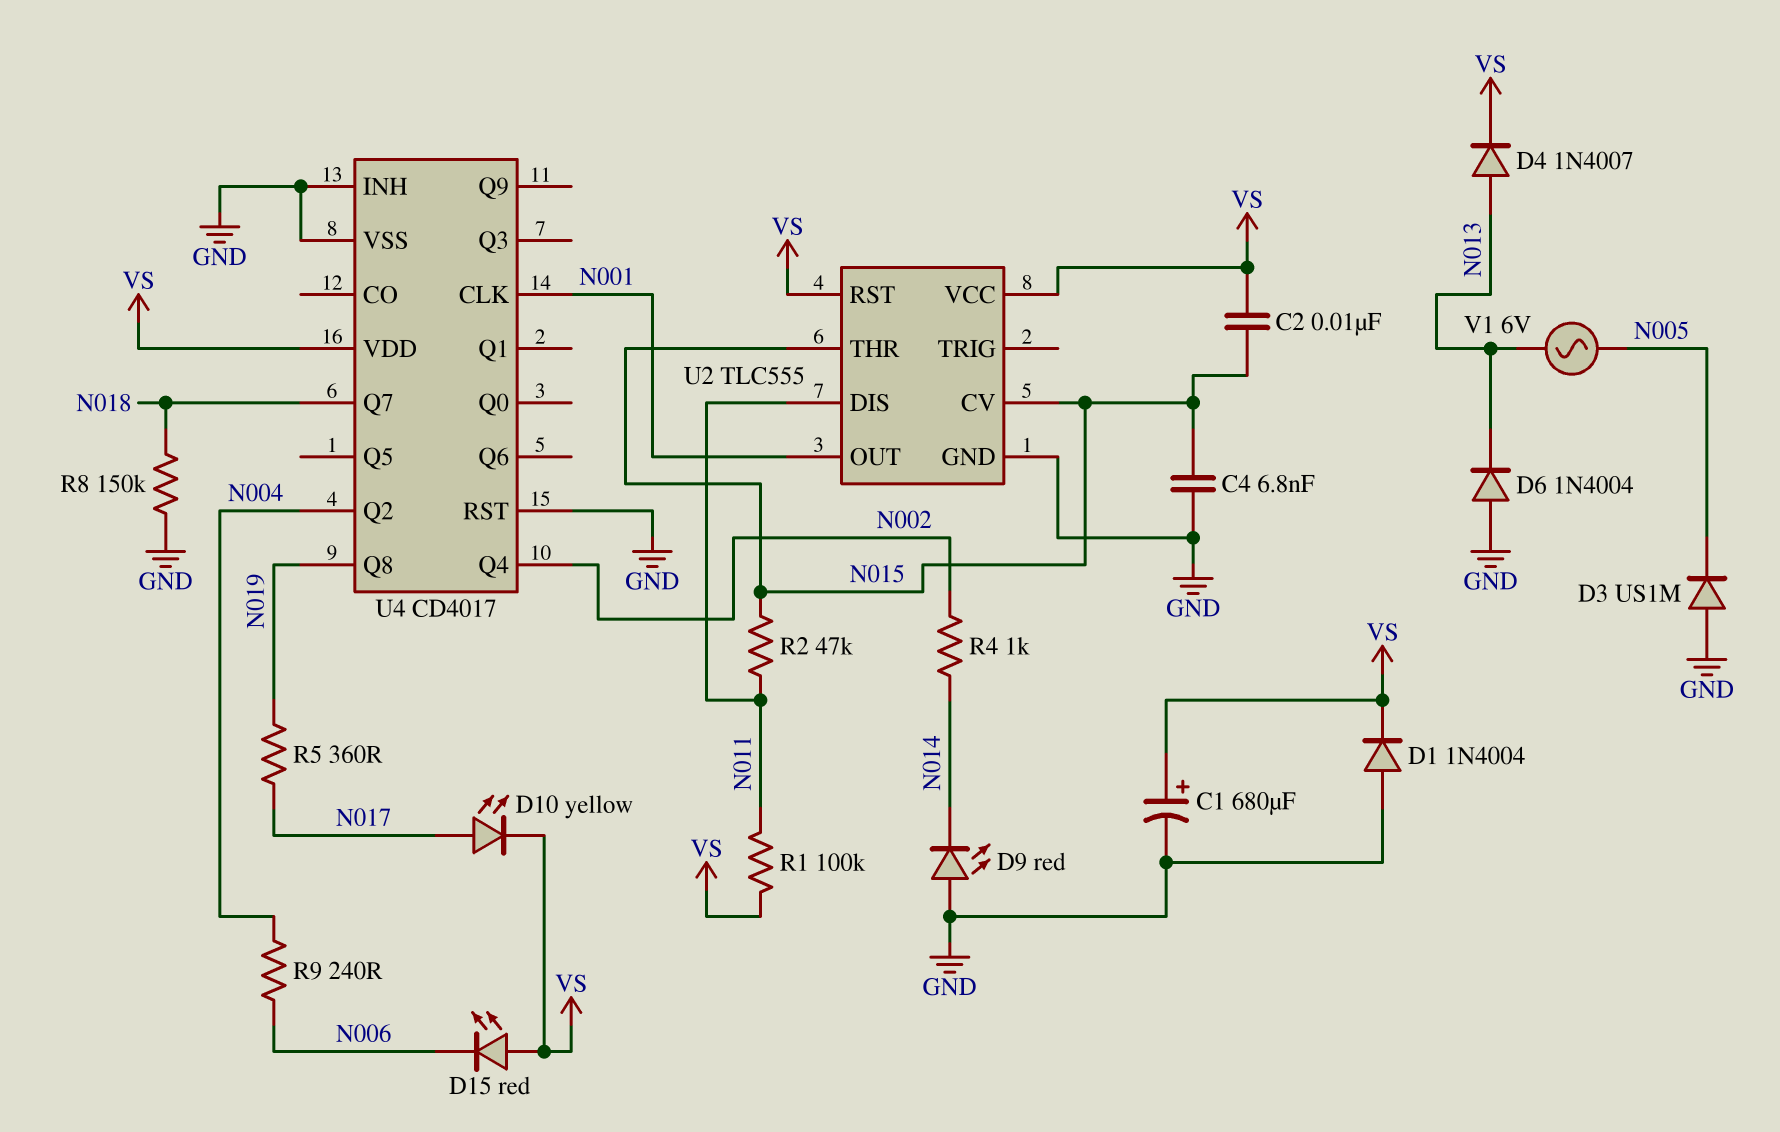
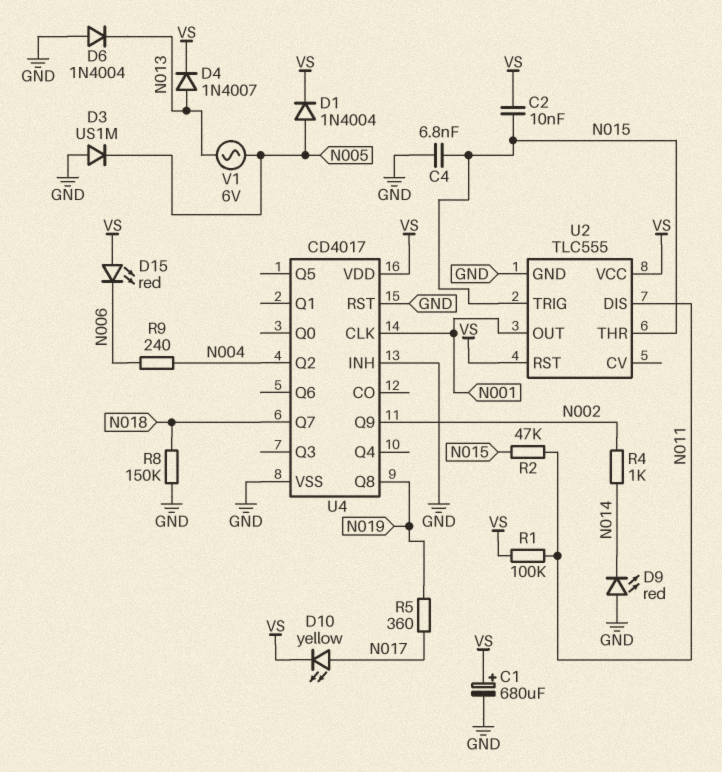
D1: diode 1N4004 (A GND, K VS) -> diode 1N4004 (A N005, K VS)
U2 pin CV: N015 -> none
U2 pin TRIG: none -> N015
U4 pin Q4: N002 -> none
U4 pin Q9: none -> N002

